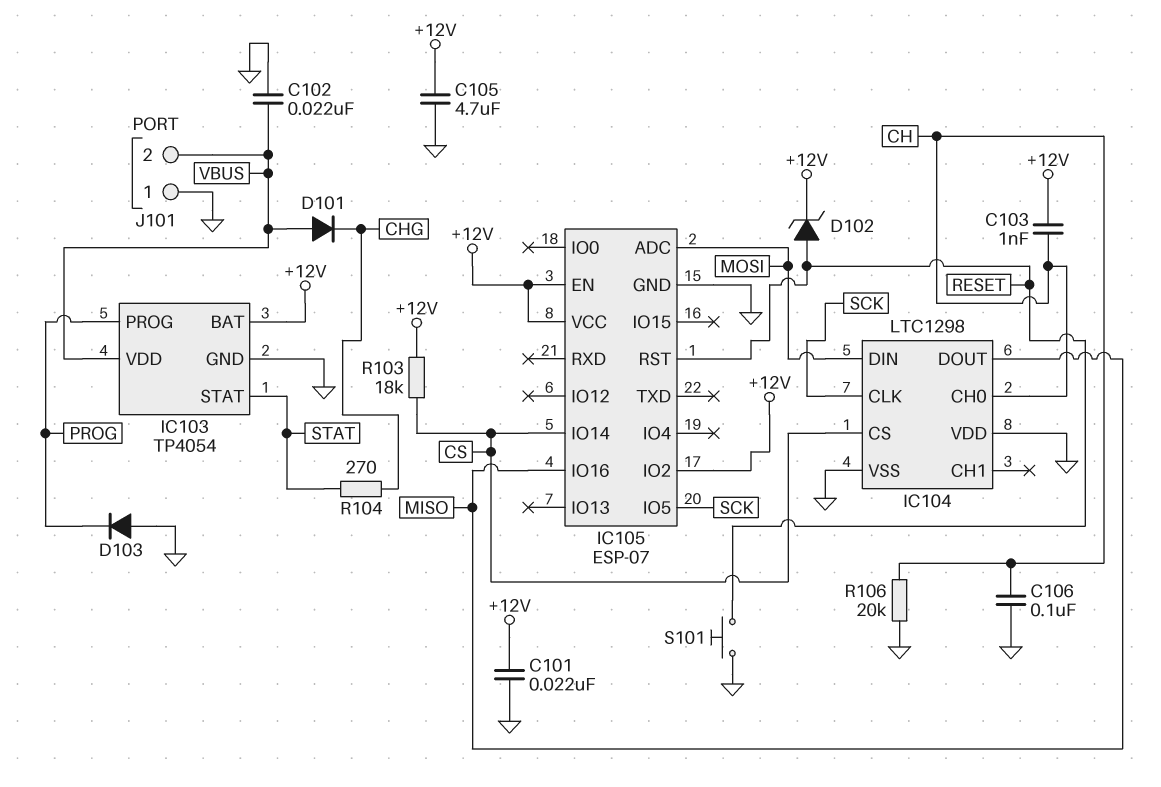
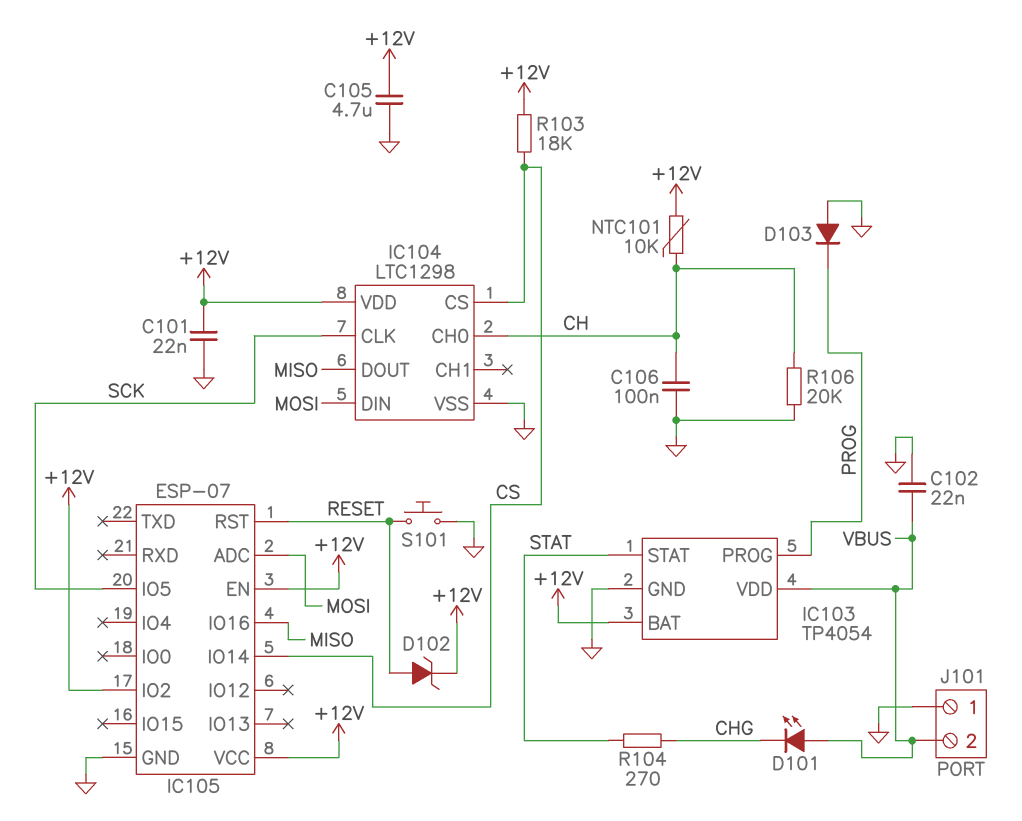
C103: 1nF (+12V, CH) -> none
D101: diode (A VBUS, K CHG) -> LED (A VBUS, K CHG)
IC104 pin VDD: GND -> +12V
NTC101: none -> 10k (+12V, CH)

